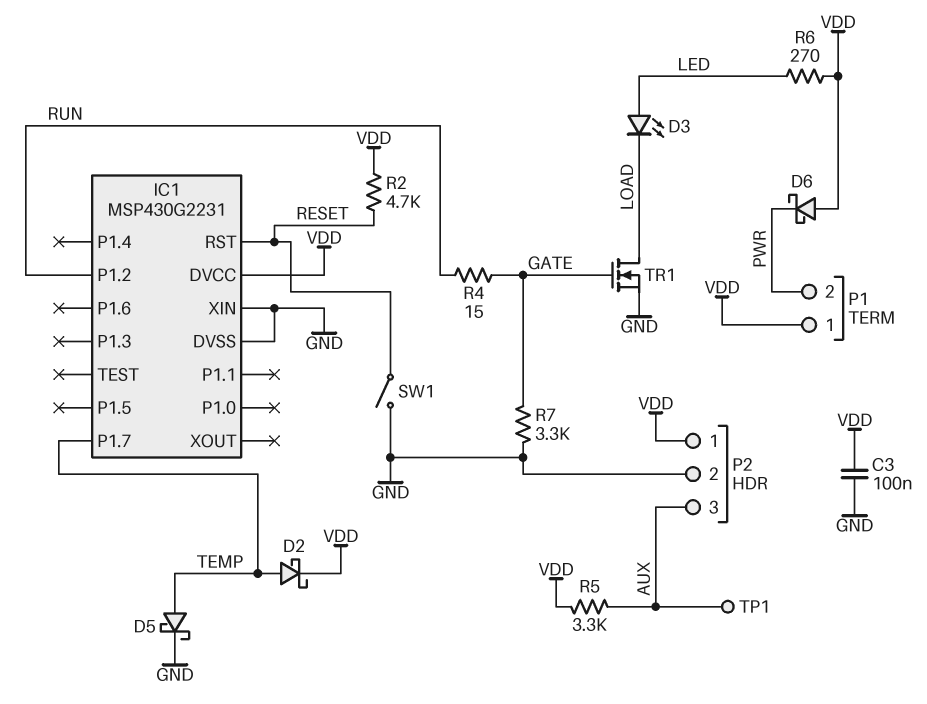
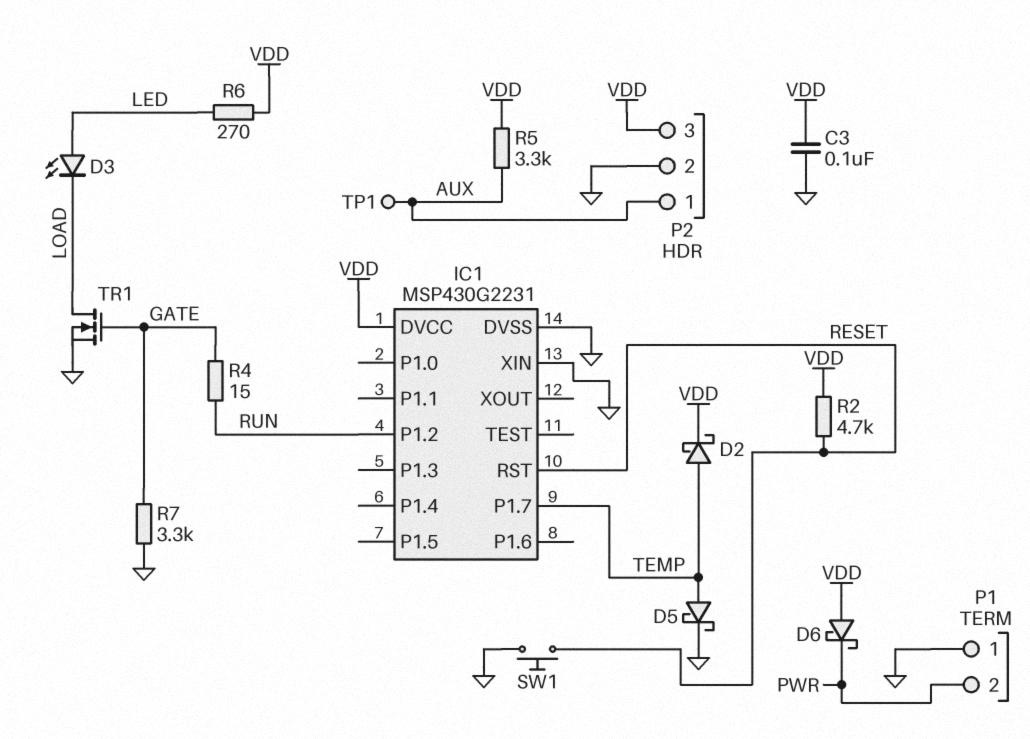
P1 pin 1: VDD -> GND
P2 pin 1: VDD -> AUX
P2 pin 3: AUX -> VDD
SW1: switch (GND, RESET) -> button (GND, RESET)

